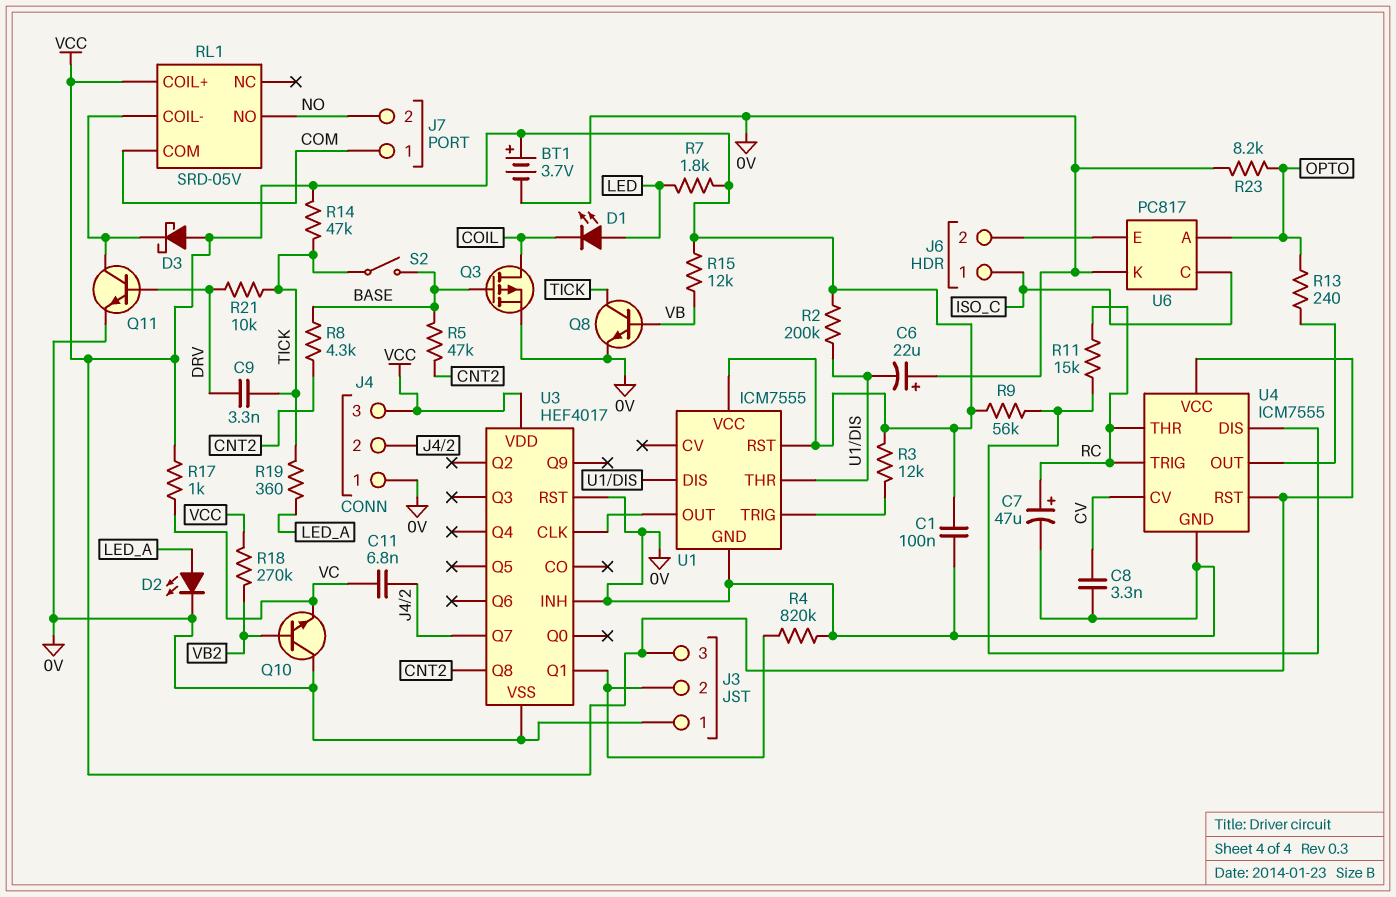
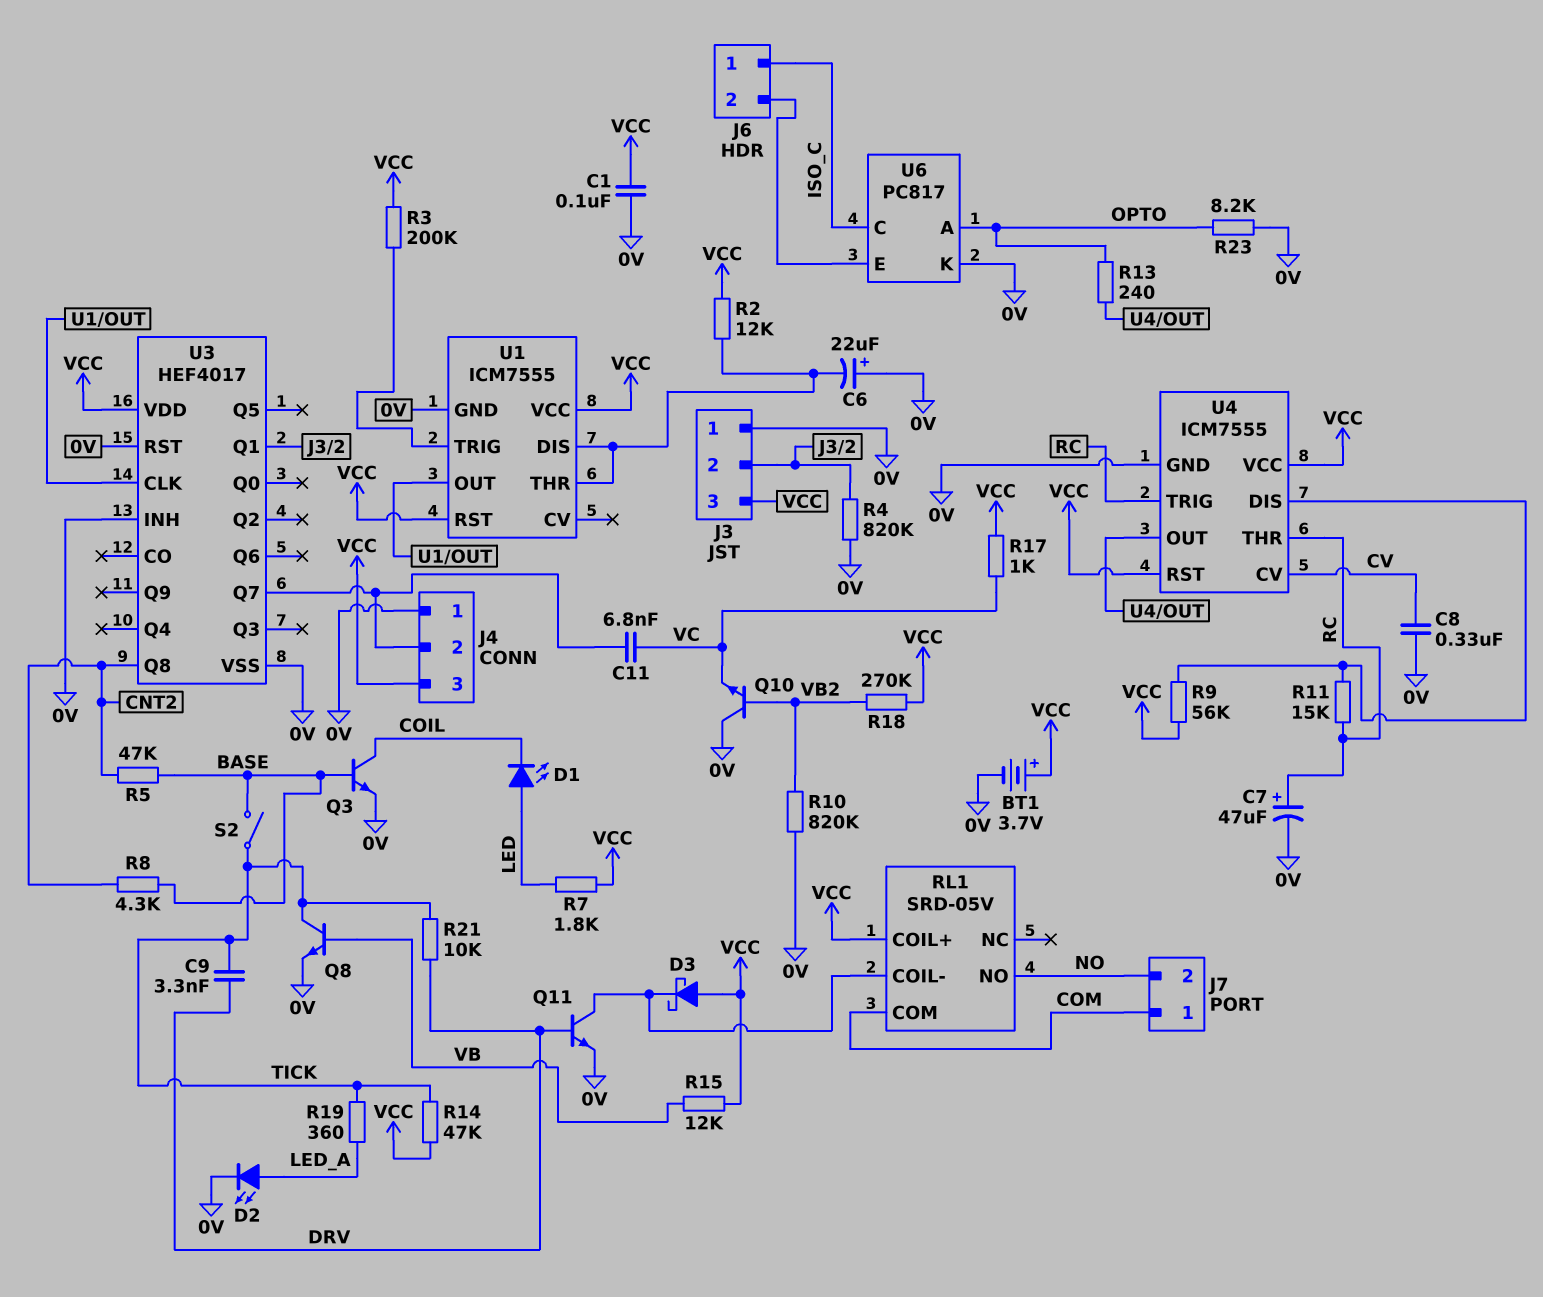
C8: 3.3nF (0V, CV) -> 330nF (0V, CV)
Q3: PMOS (G BASE, D COIL, S 0V) -> NPN (B BASE, C COIL, E 0V)
R2: 200k (U1/DIS, VCC) -> 12k (U1/DIS, VCC)
R3: 12k (U1/TRIG, VCC) -> 200k (U1/TRIG, VCC)
R10: none -> 820k (0V, VB2)

